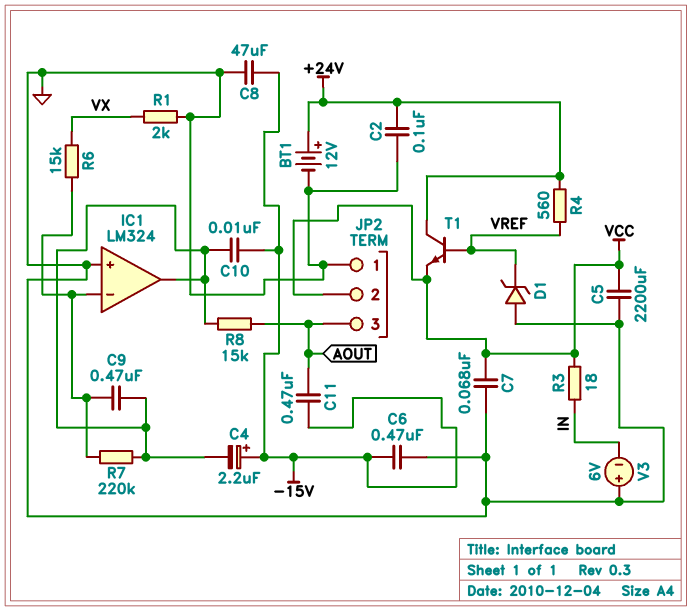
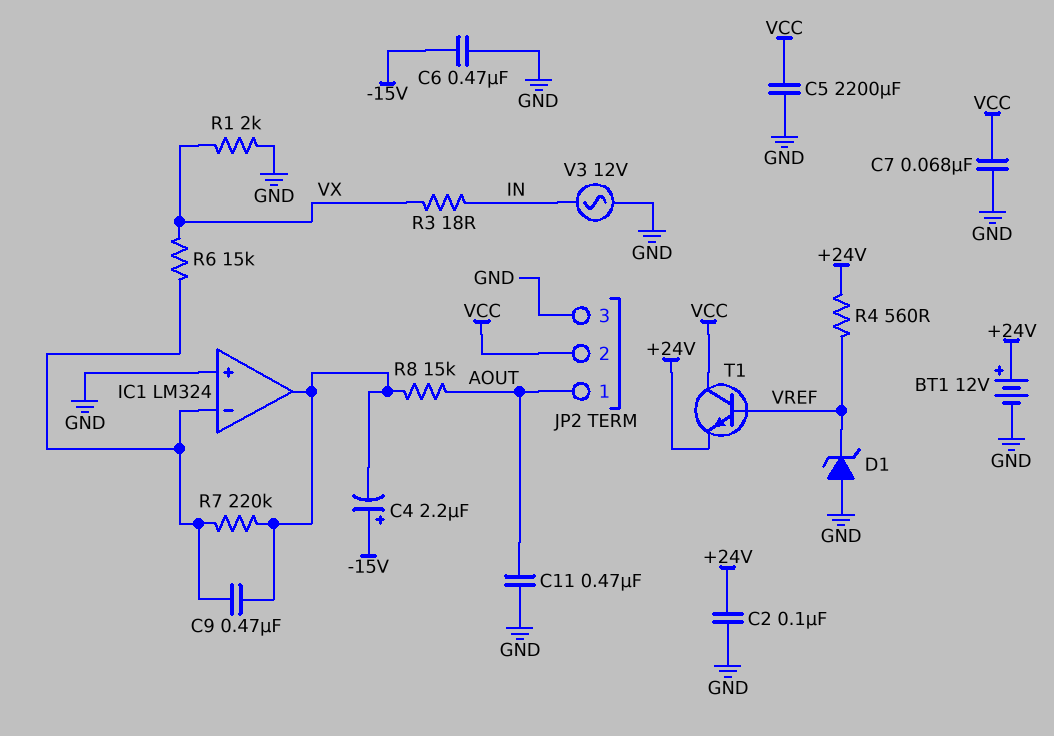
C8: 47uF (-15V, GND) -> none
C10: 10nF (-15V, IC1/out) -> none
C11: 470nF (-15V, AOUT) -> 470nF (AOUT, GND)
JP2 pin 1: GND -> AOUT
JP2 pin 3: AOUT -> GND
R3: 18 (IN, VCC) -> 18 (IN, VX)
T1: NPN (B VREF, C +24V, E VCC) -> NPN (B VREF, C VCC, E +24V)
V3: 6V (plus GND, minus IN) -> AC 12V (GND, IN)

